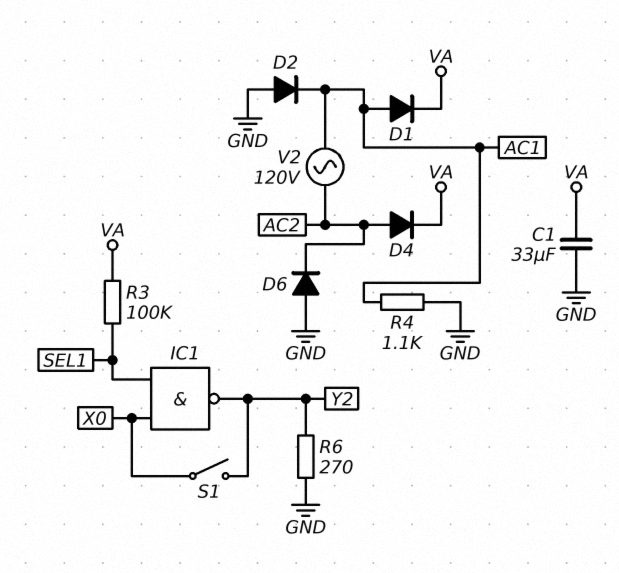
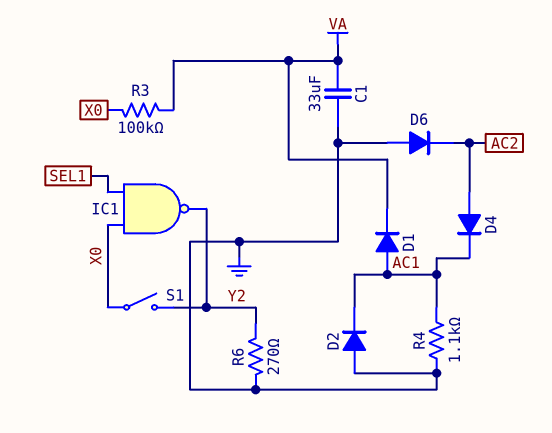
D4: diode (A AC2, K VA) -> diode (A AC2, K AC1)
R3: 100k (SEL1, VA) -> 100k (VA, X0)
V2: AC 120V (AC1, AC2) -> none

